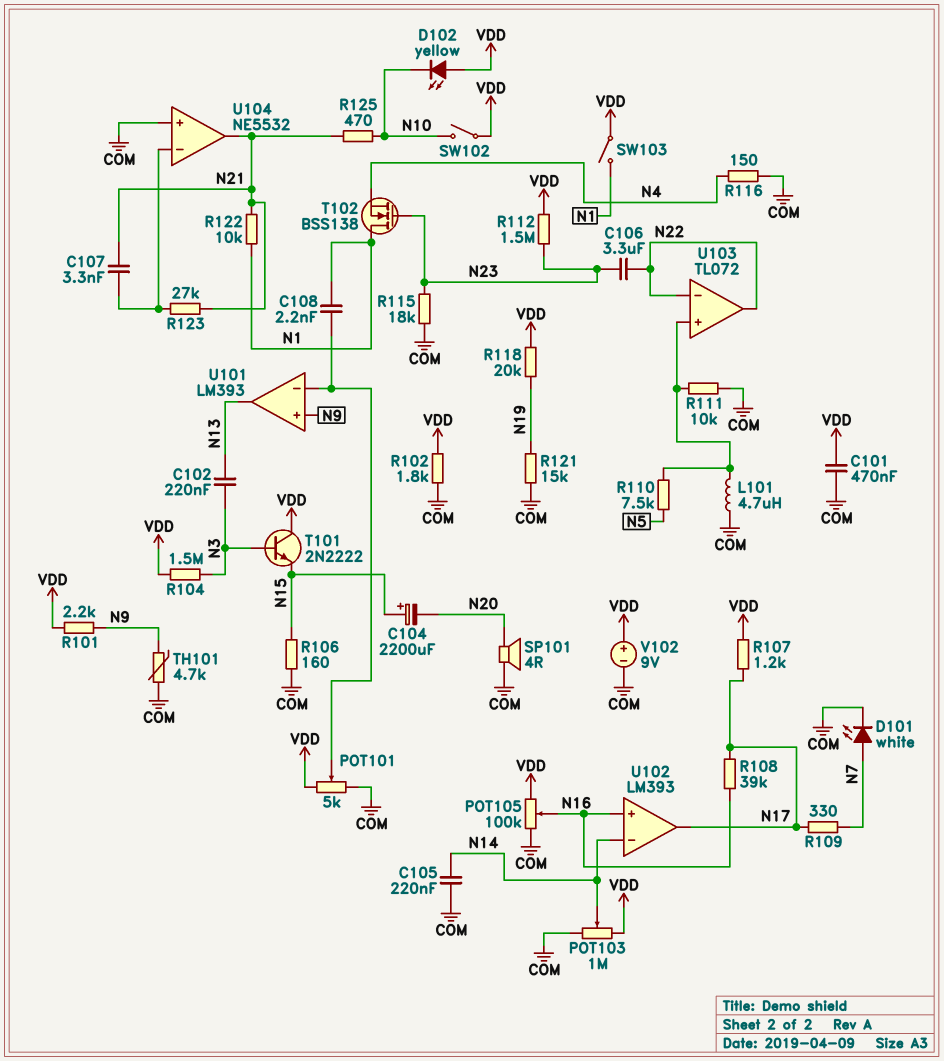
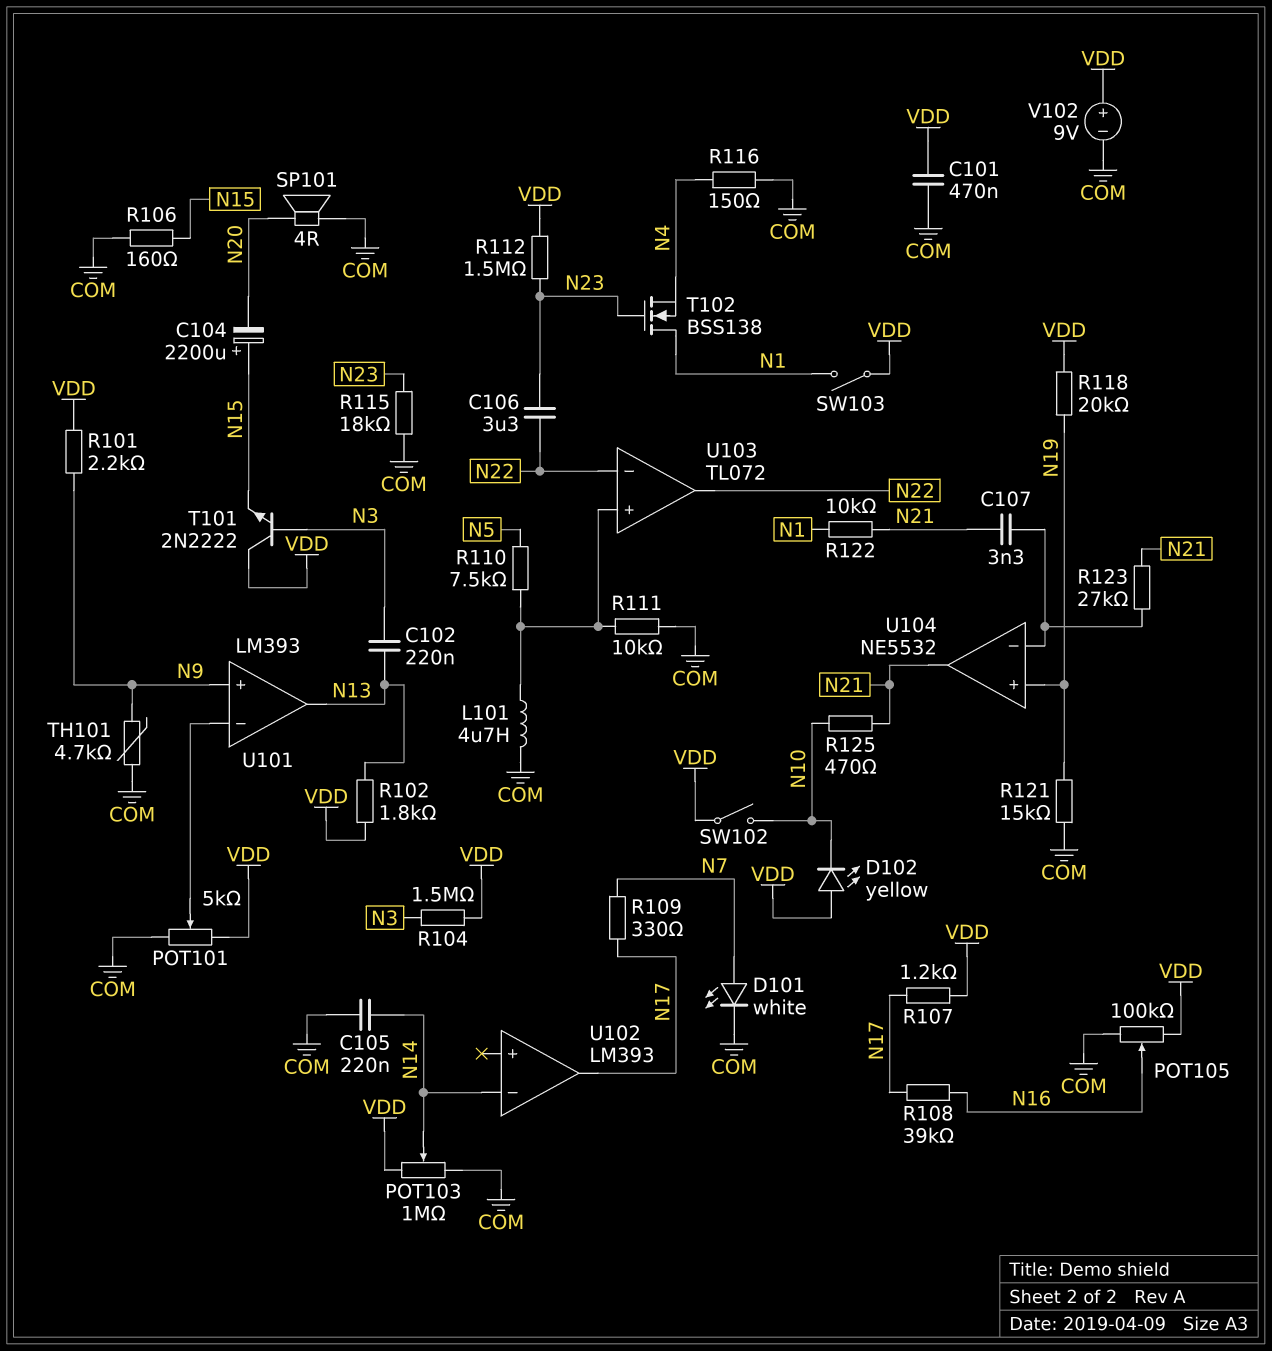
C108: 2.2nF (N1, U101/in-) -> none
R102: 1.8k (COM, VDD) -> 1.8k (N13, VDD)
U102 pin in+: N16 -> none
U104 pin in+: COM -> N19

